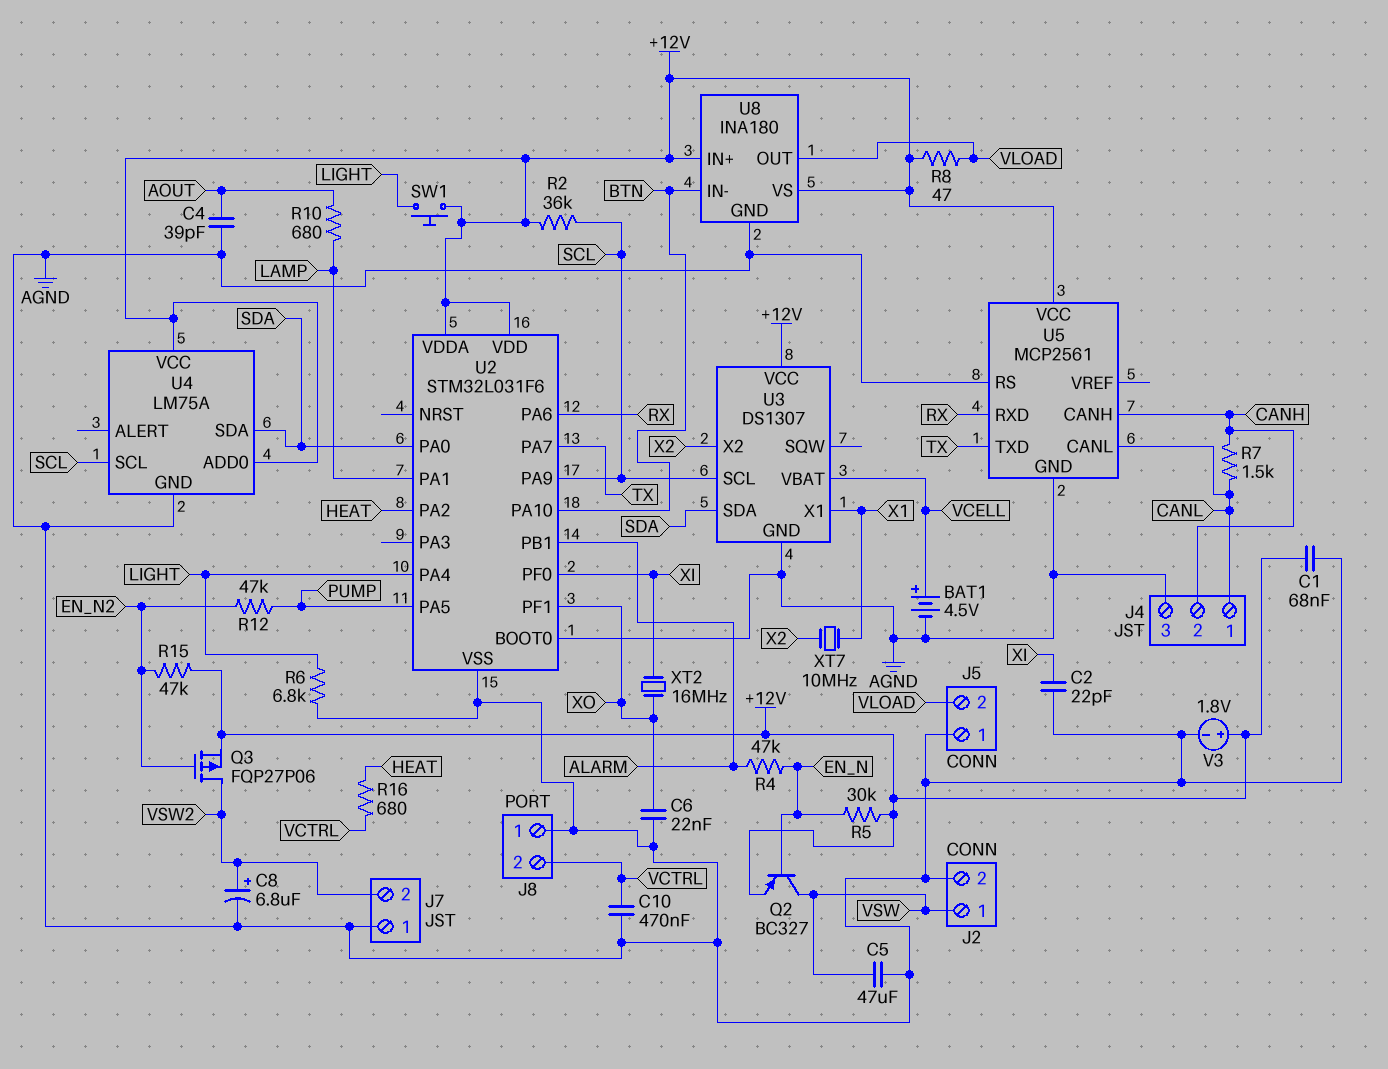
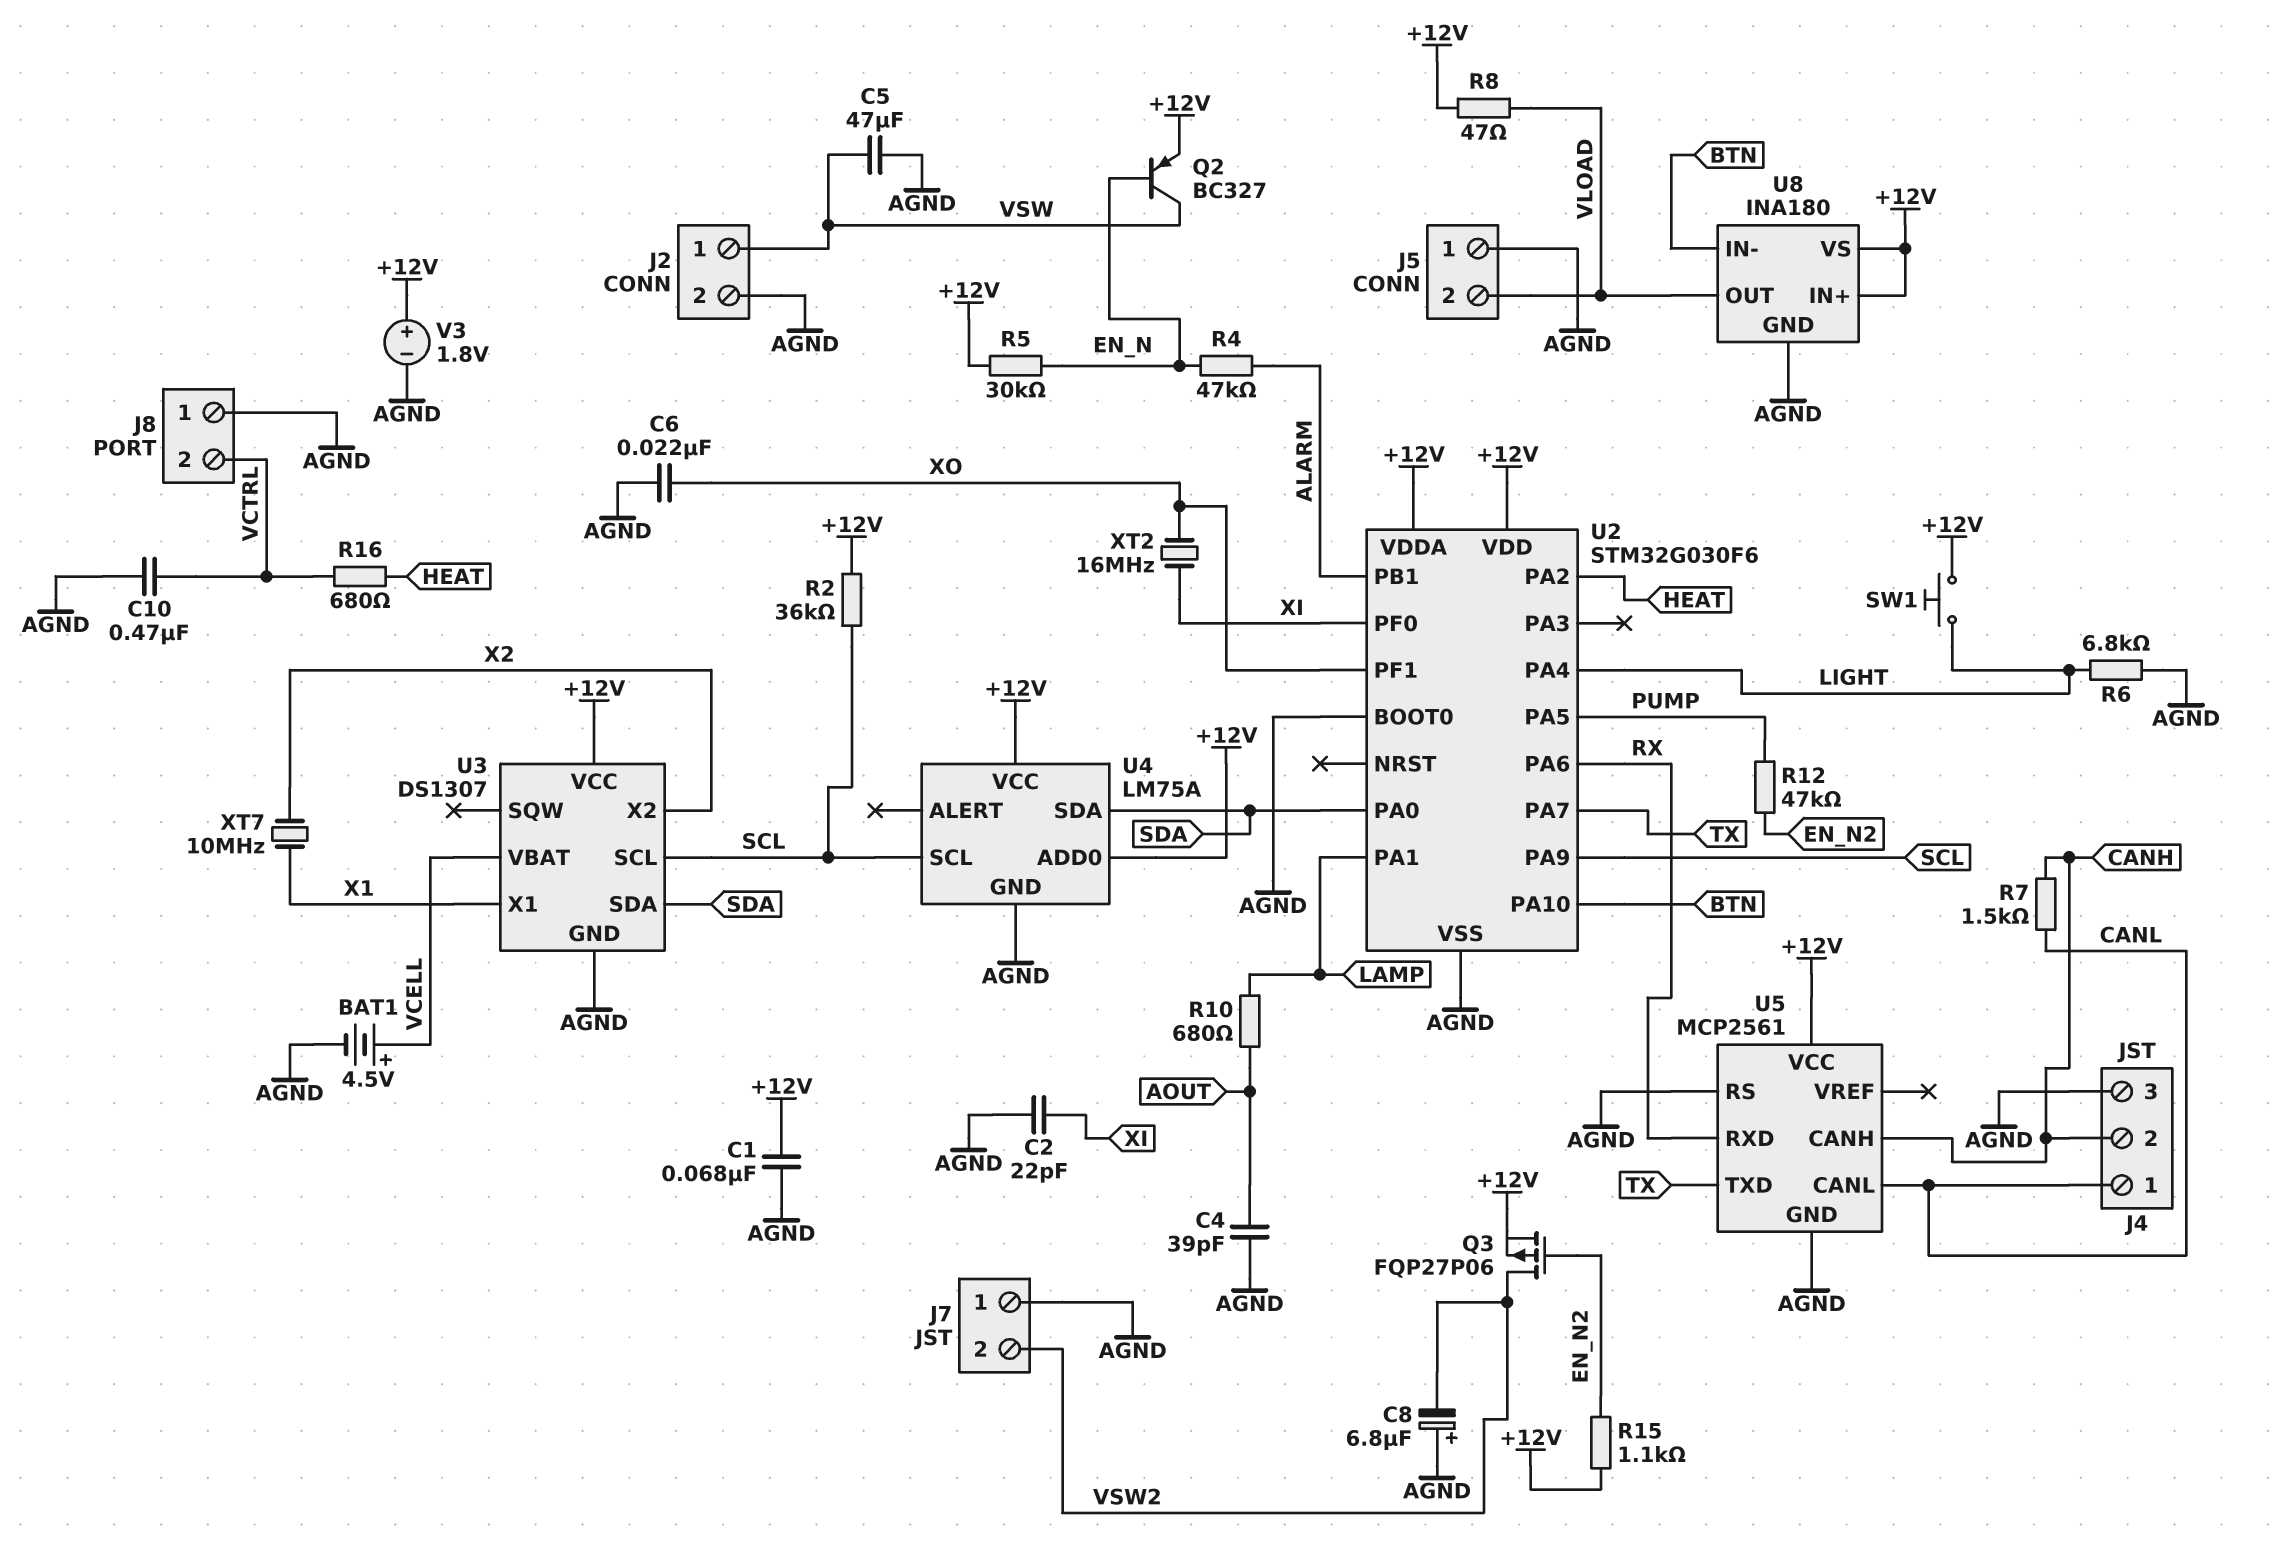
C8: 6.8uF (plus VSW2, minus AGND) -> 6.8uF (plus AGND, minus VSW2)
R15: 47k (+12V, EN_N2) -> 1.1k (+12V, EN_N2)
U2: STM32L031F6 -> STM32G030F6

